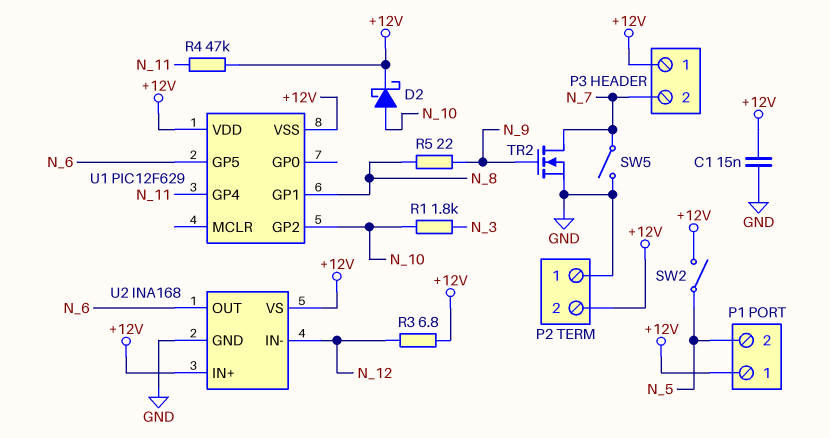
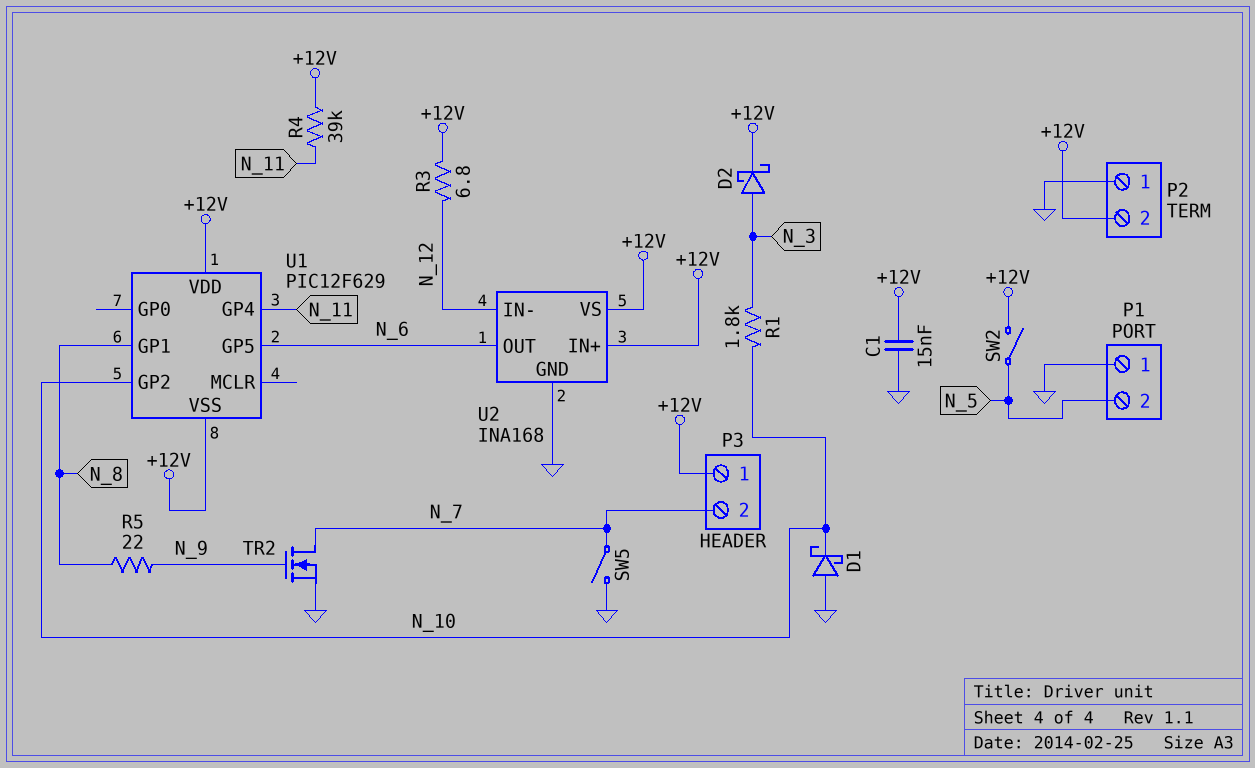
D1: none -> schottky (A GND, K N_10)
D2: schottky (A N_10, K +12V) -> schottky (A N_3, K +12V)
P1 pin 1: +12V -> GND
R4: 47k (+12V, N_11) -> 39k (+12V, N_11)

